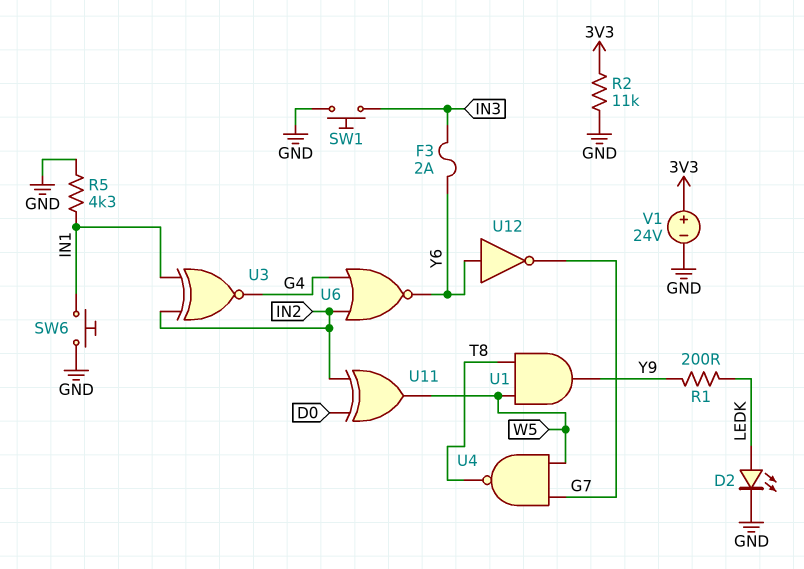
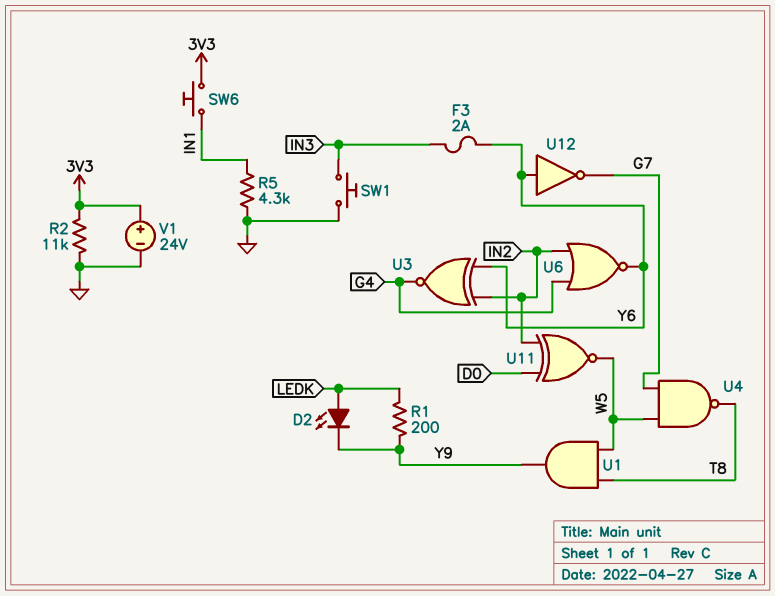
D2: LED (A LEDK, K GND) -> LED (A LEDK, K Y9)
SW6: button (GND, IN1) -> button (3V3, IN1)
U3: XNOR (in IN1, in IN2, out G4) -> XNOR (in IN2, in Y6, out G4)
U11: XOR (in D0, in IN2, out W5) -> XNOR (in D0, in IN2, out W5)

